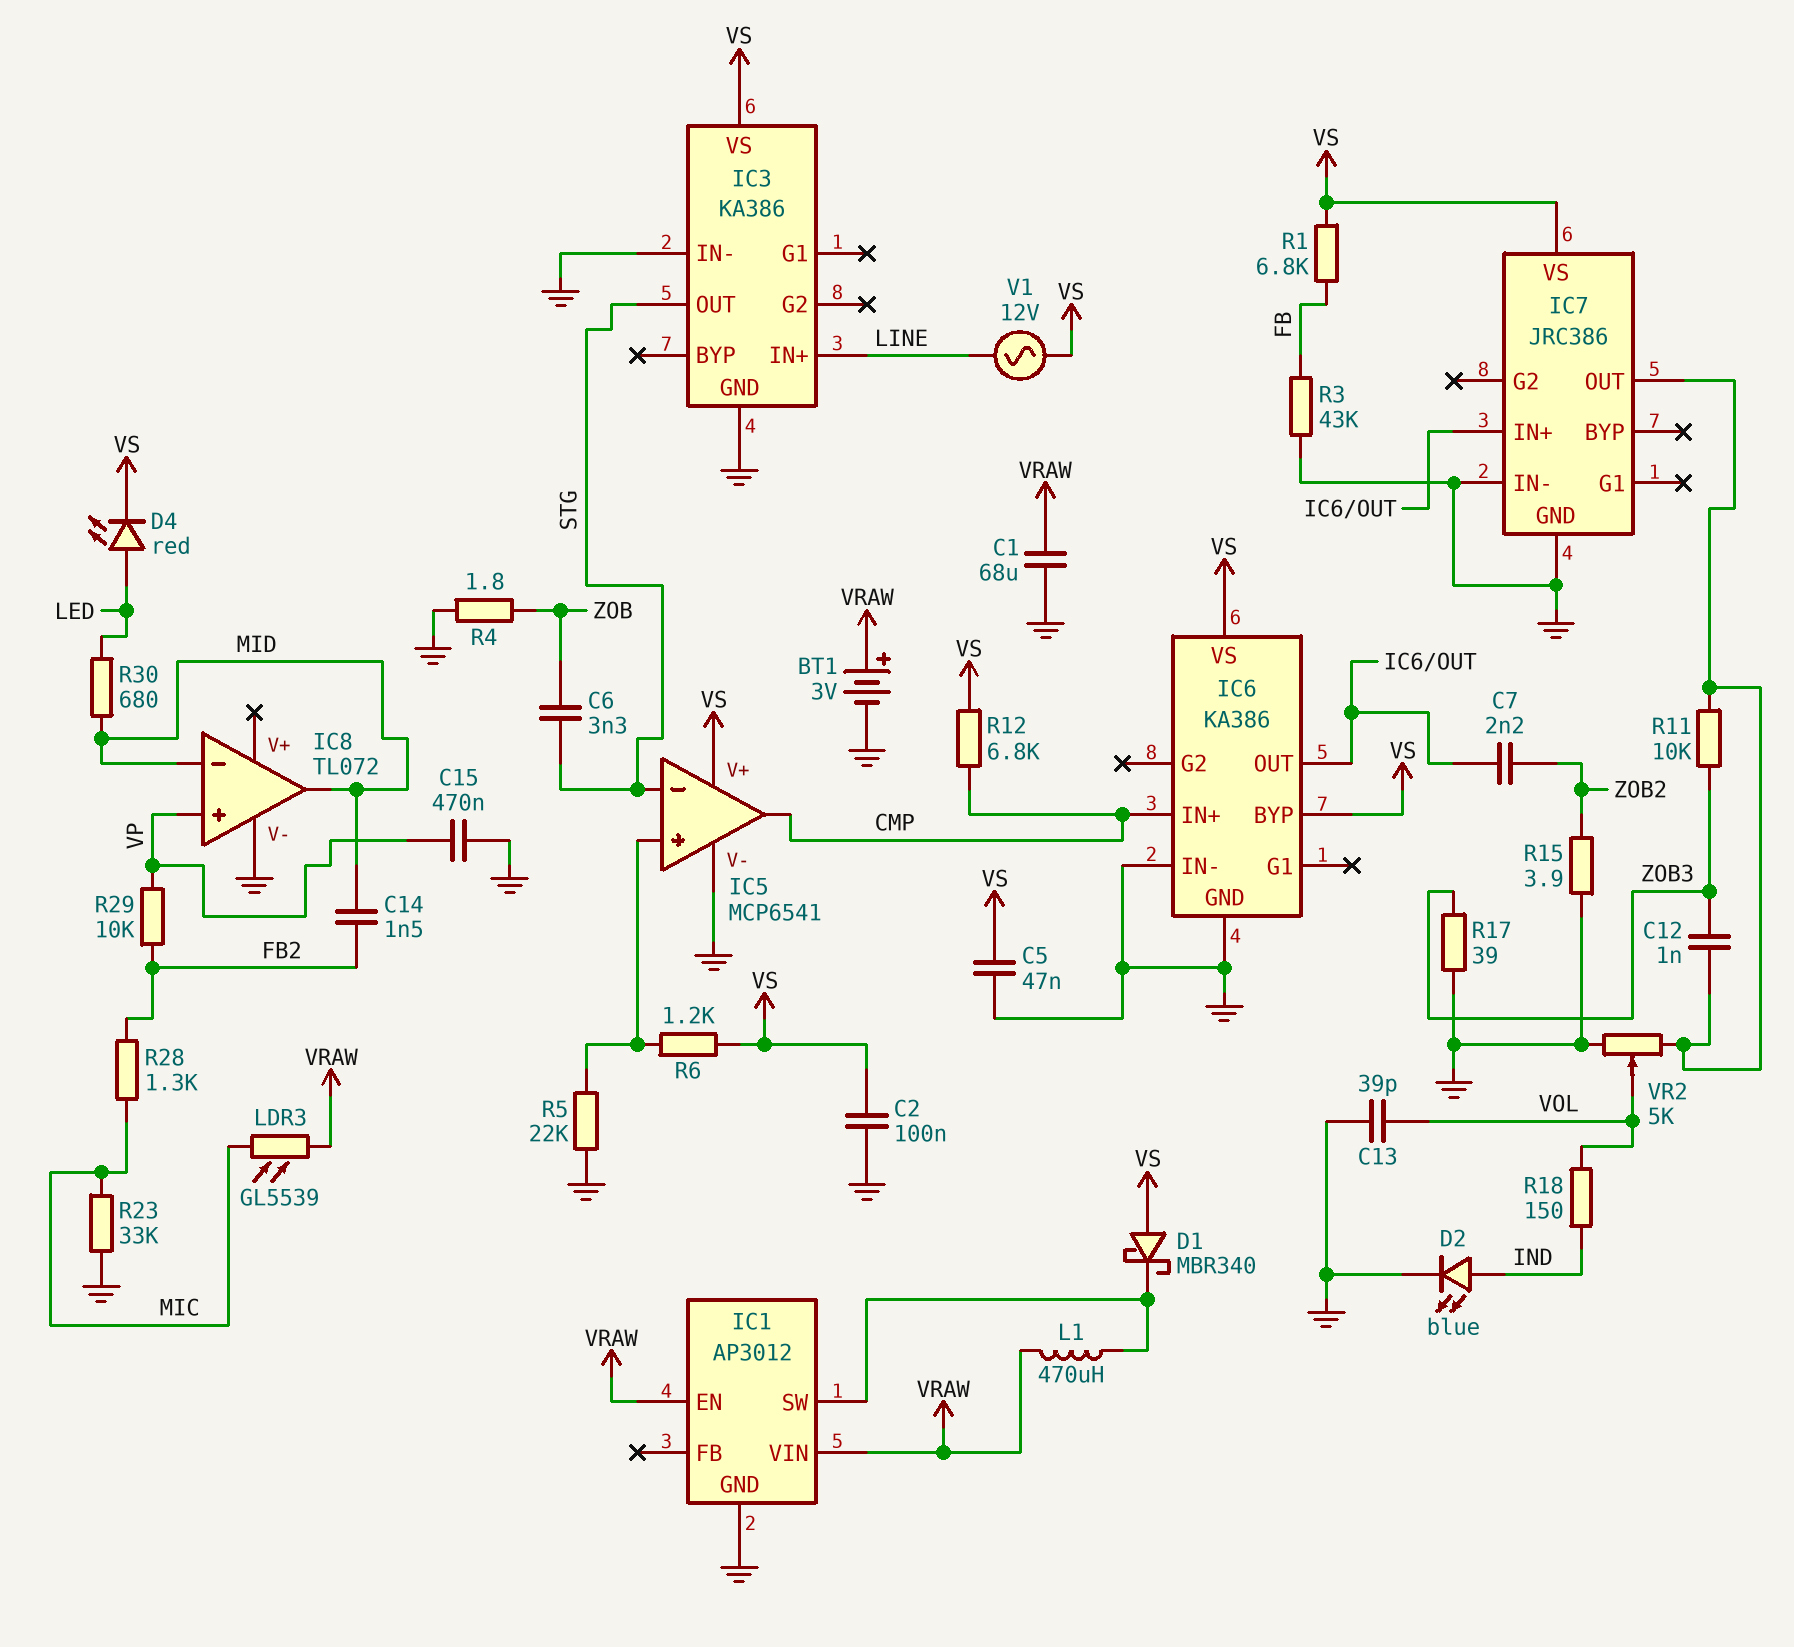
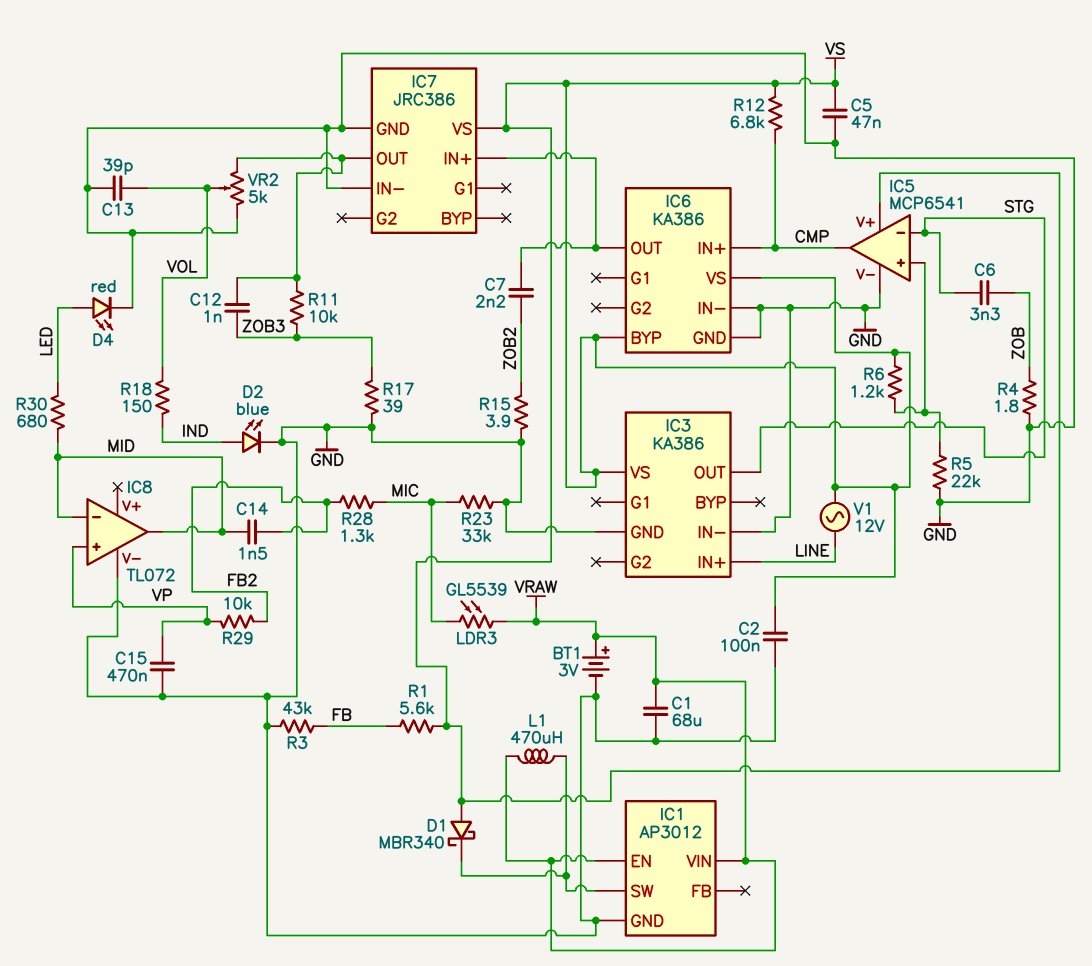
D4: LED red (A LED, K VS) -> LED red (A LED, K GND)
R1: 6.8k (FB, VS) -> 5.6k (FB, VS)

